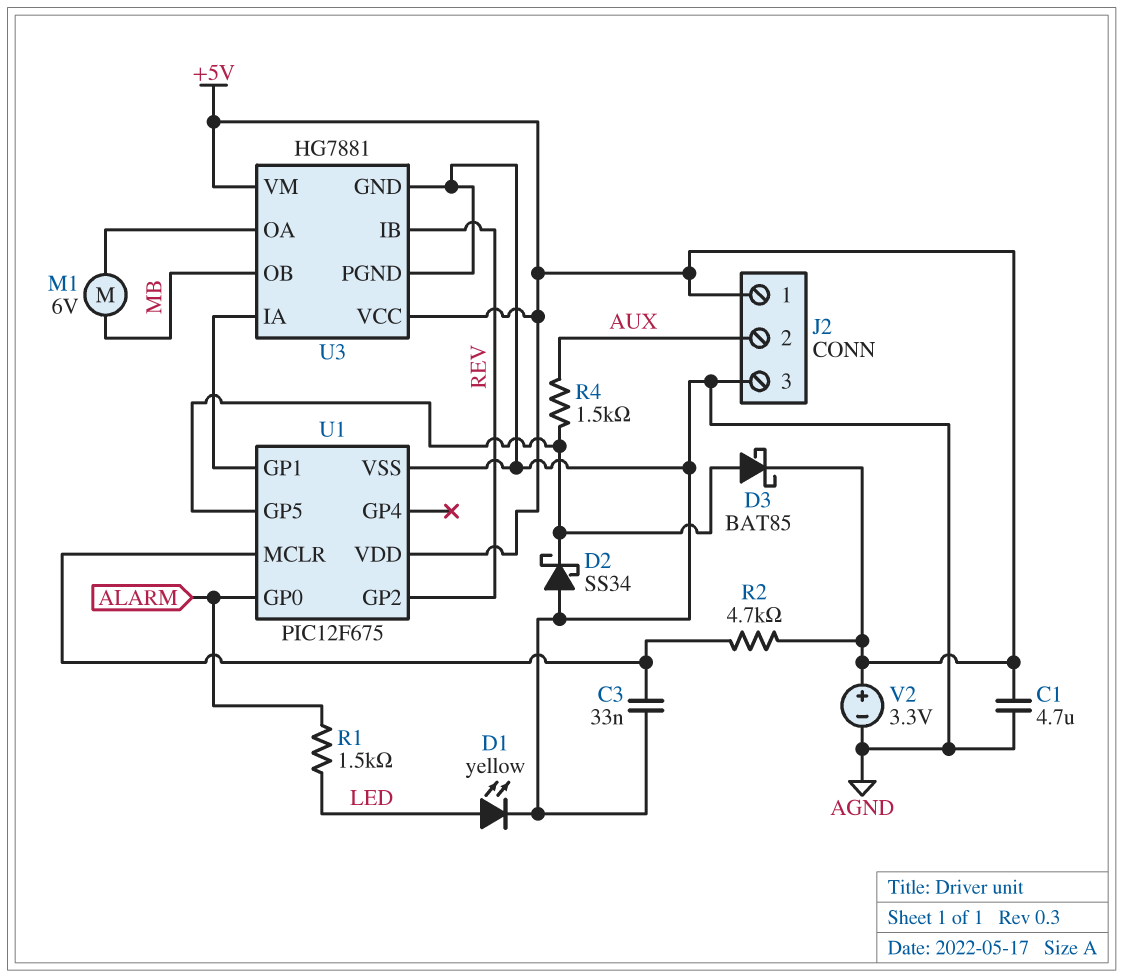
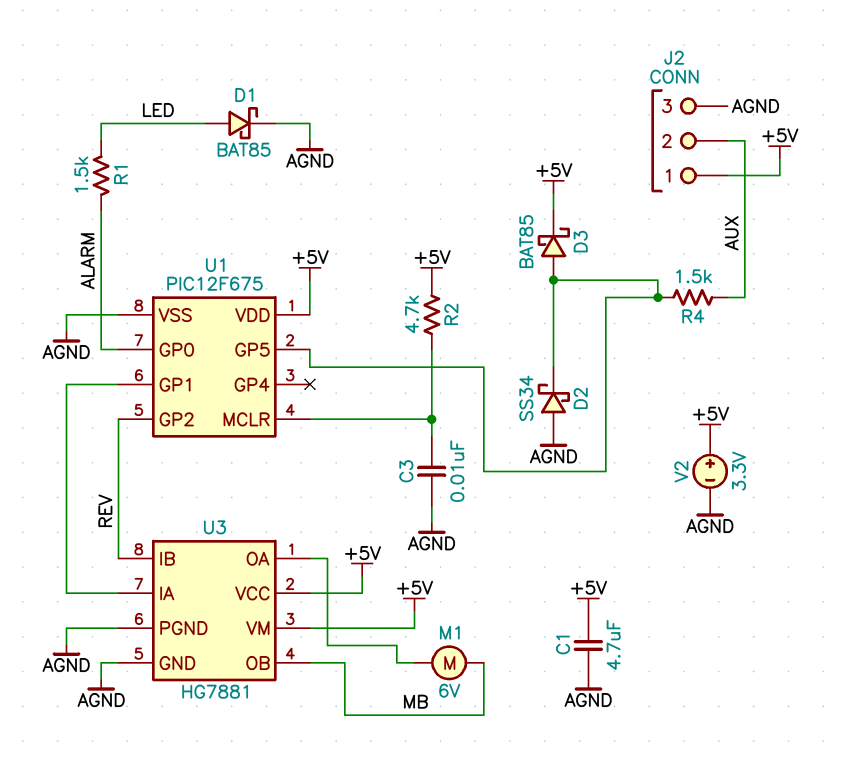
C3: 33nF (AGND, U1/MCLR) -> 10nF (AGND, U1/MCLR)
D1: LED yellow (A LED, K AGND) -> schottky BAT85 (A LED, K AGND)

